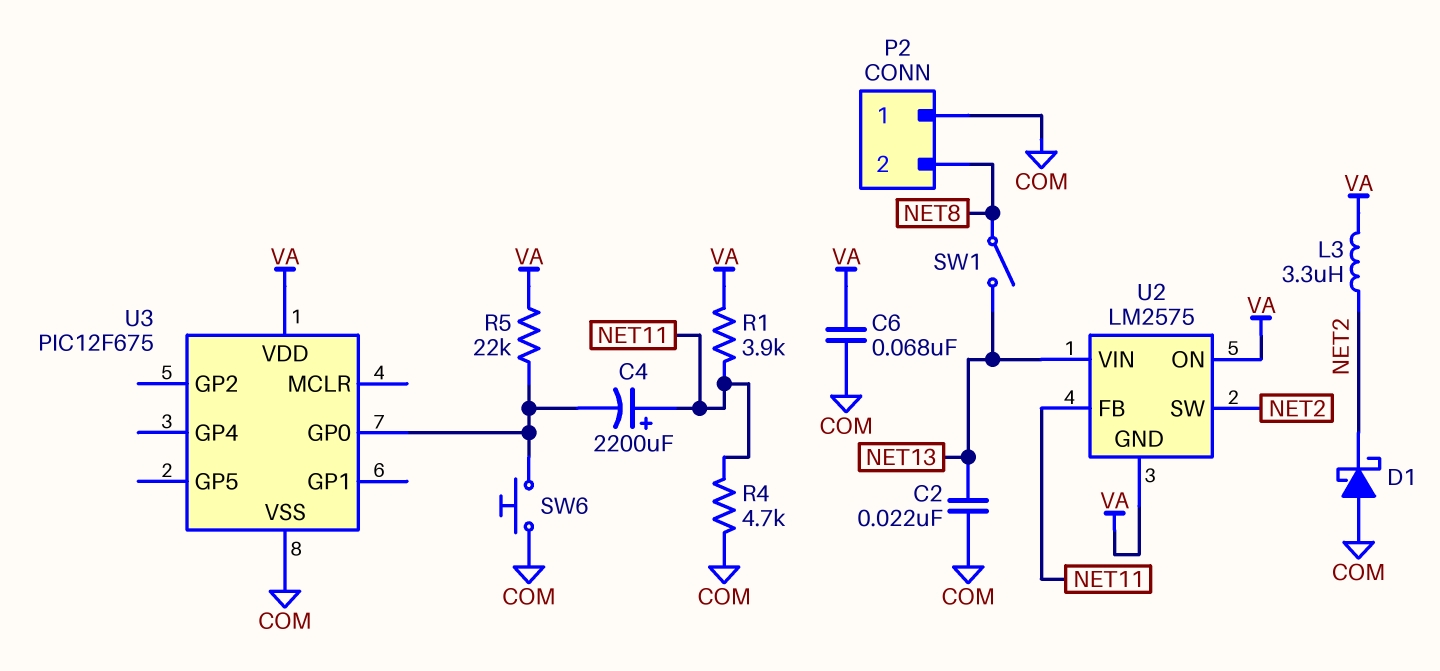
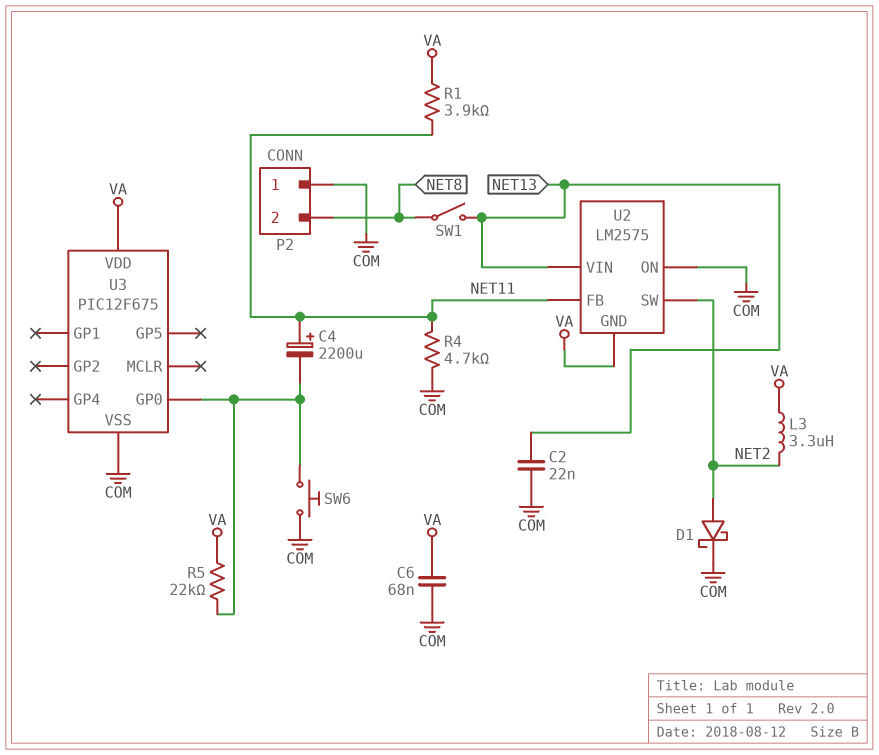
D1: schottky (A COM, K NET2) -> schottky (A NET2, K COM)
U2 pin ON: VA -> COM

